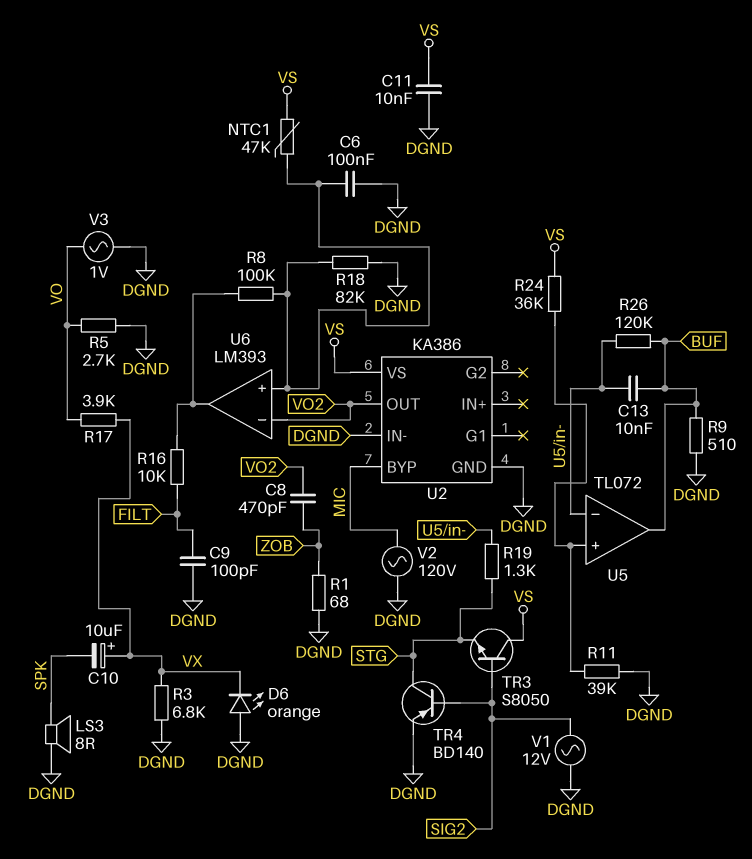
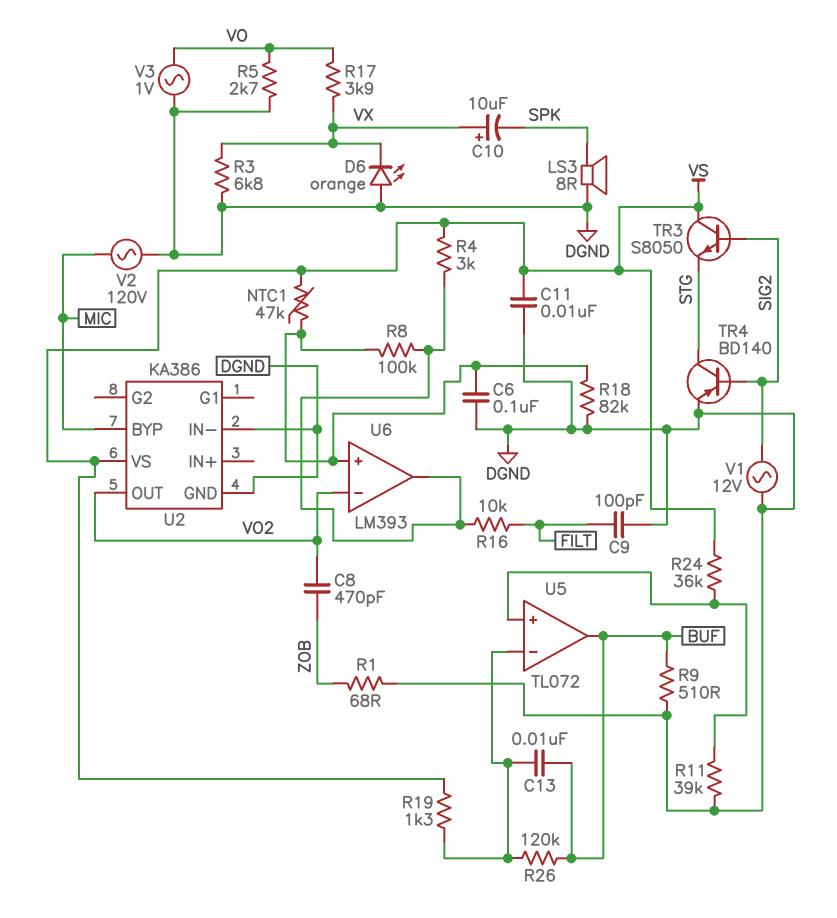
R4: none -> 3k (U6/out, VS)
R19: 1.3k (STG, U5/in-) -> 1.3k (U5/in-, VS)

